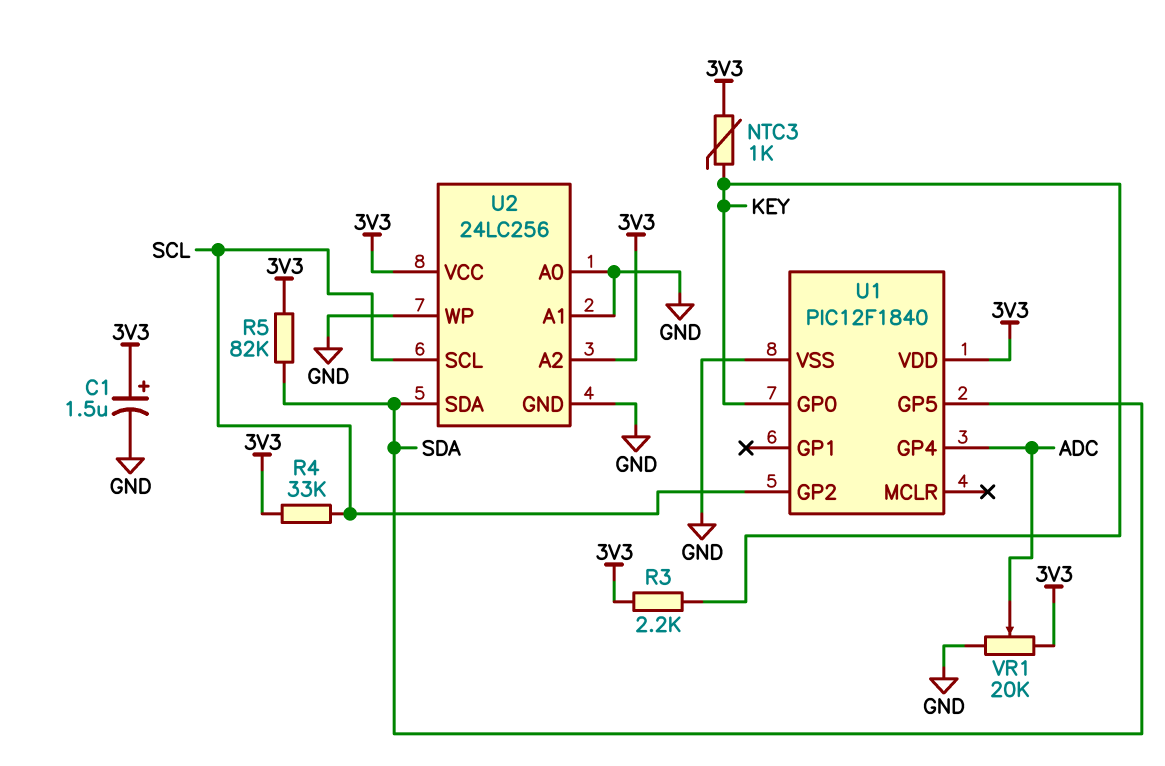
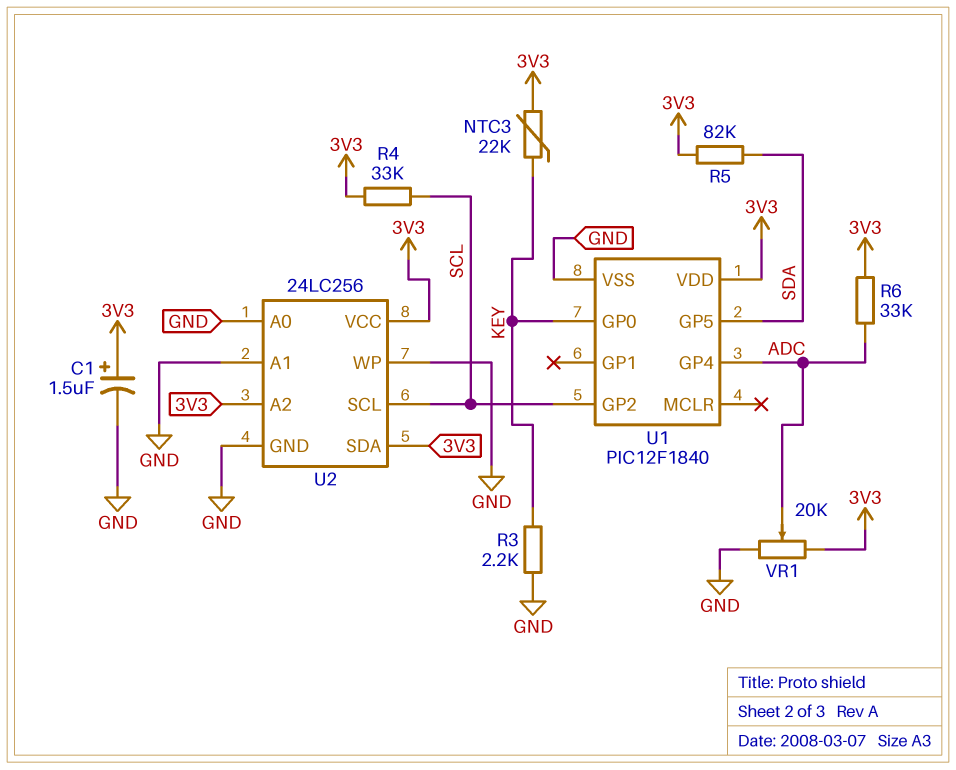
NTC3: 1k (3V3, KEY) -> 22k (3V3, KEY)
R3: 2.2k (3V3, KEY) -> 2.2k (GND, KEY)
R6: none -> 33k (3V3, ADC)
U2 pin SDA: SDA -> 3V3

